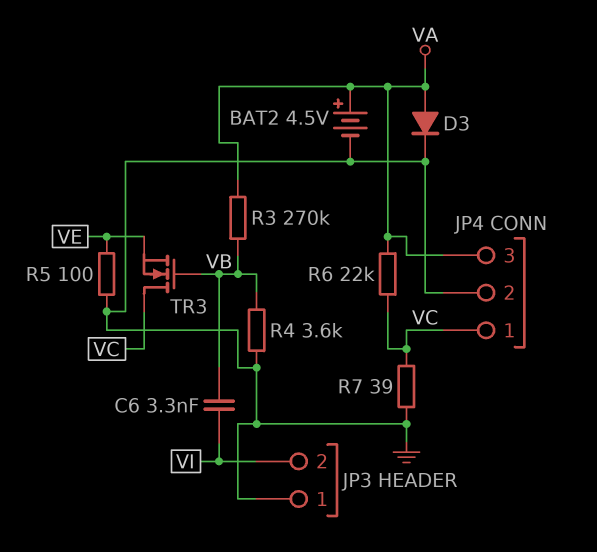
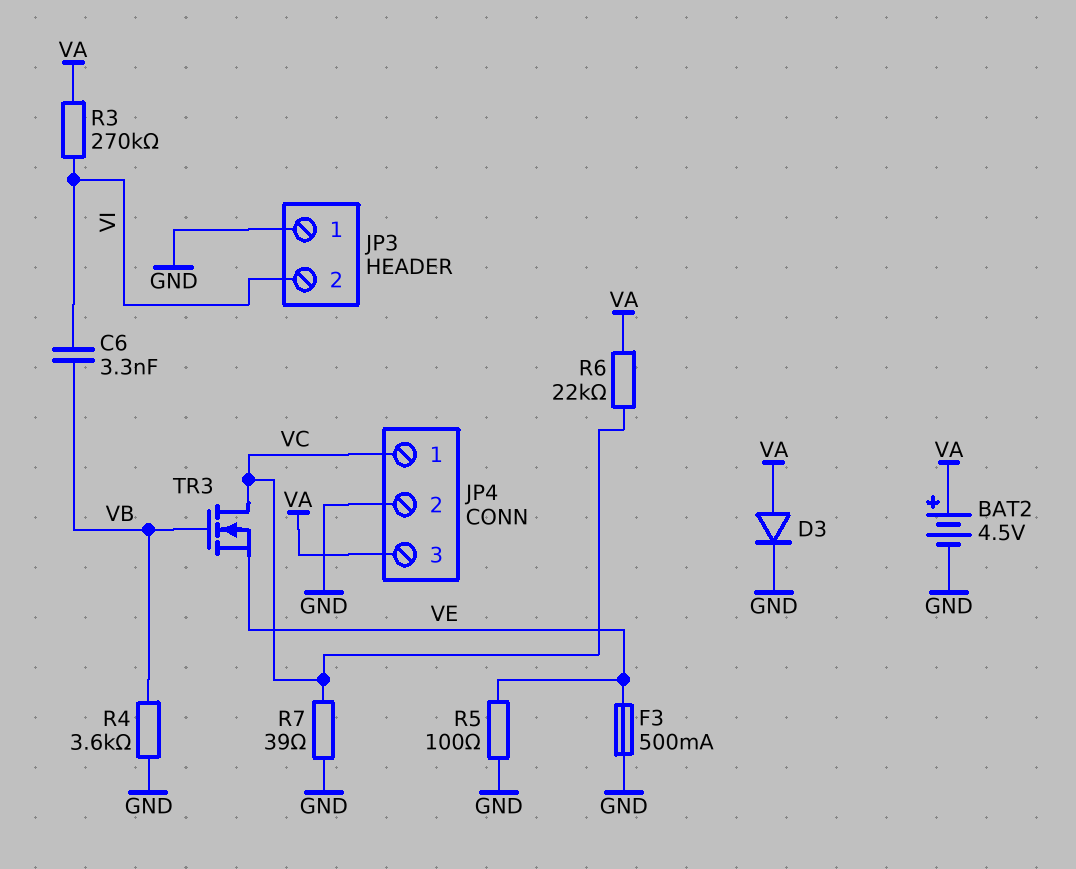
F3: none -> 500mA (GND, VE)
R3: 270k (VA, VB) -> 270k (VA, VI)

